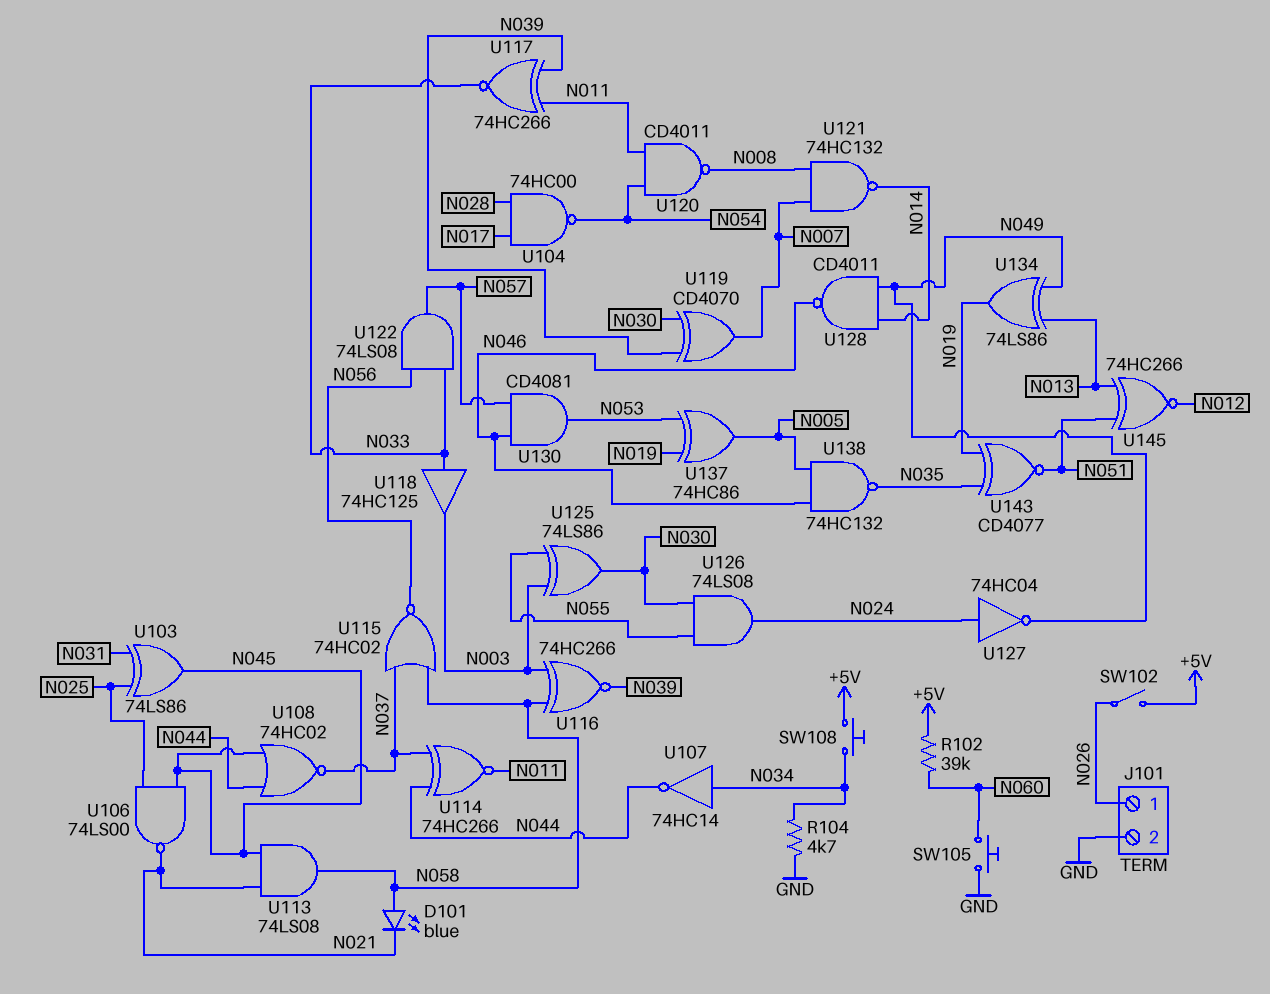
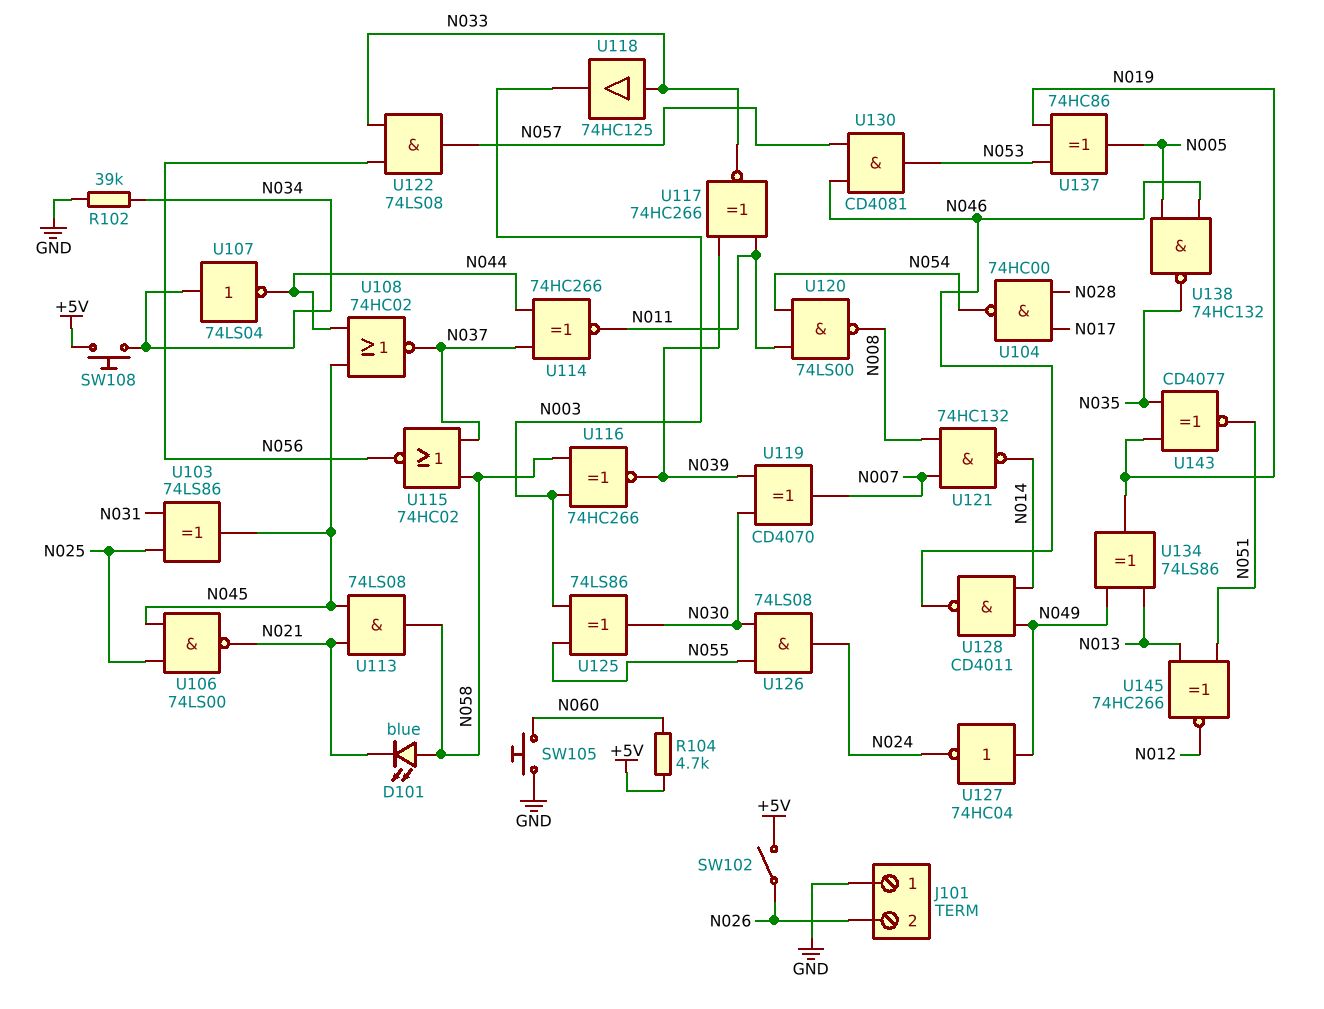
J101 pin 1: N026 -> GND
J101 pin 2: GND -> N026
R102: 39k (+5V, N060) -> 39k (GND, N034)
R104: 4.7k (GND, N034) -> 4.7k (+5V, N060)
U107: NOT 74HC14 (in N034, out N044) -> NOT 74LS04 (in N034, out N044)
U120: NAND CD4011 (in N011, in N054, out N008) -> NAND 74LS00 (in N011, in N054, out N008)
U127: NOT 74HC04 (in N024, out N049) -> NOT 74HC04 (in N049, out N024)

